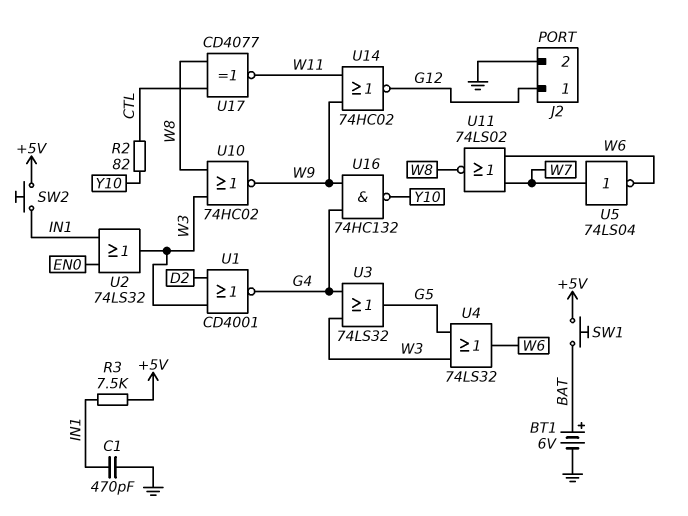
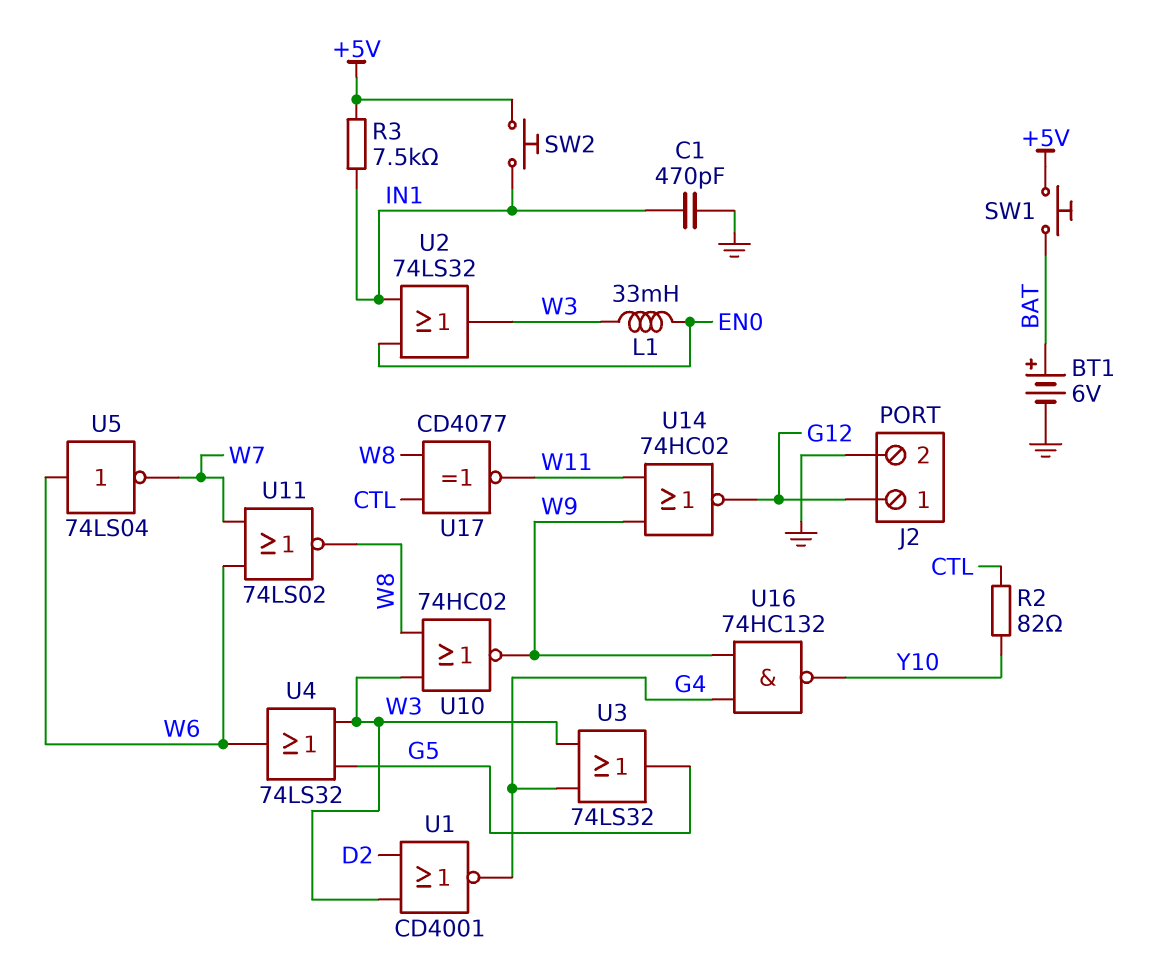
L1: none -> 33mH (EN0, W3)
U5: NOT 74LS04 (in W7, out W6) -> NOT 74LS04 (in W6, out W7)

